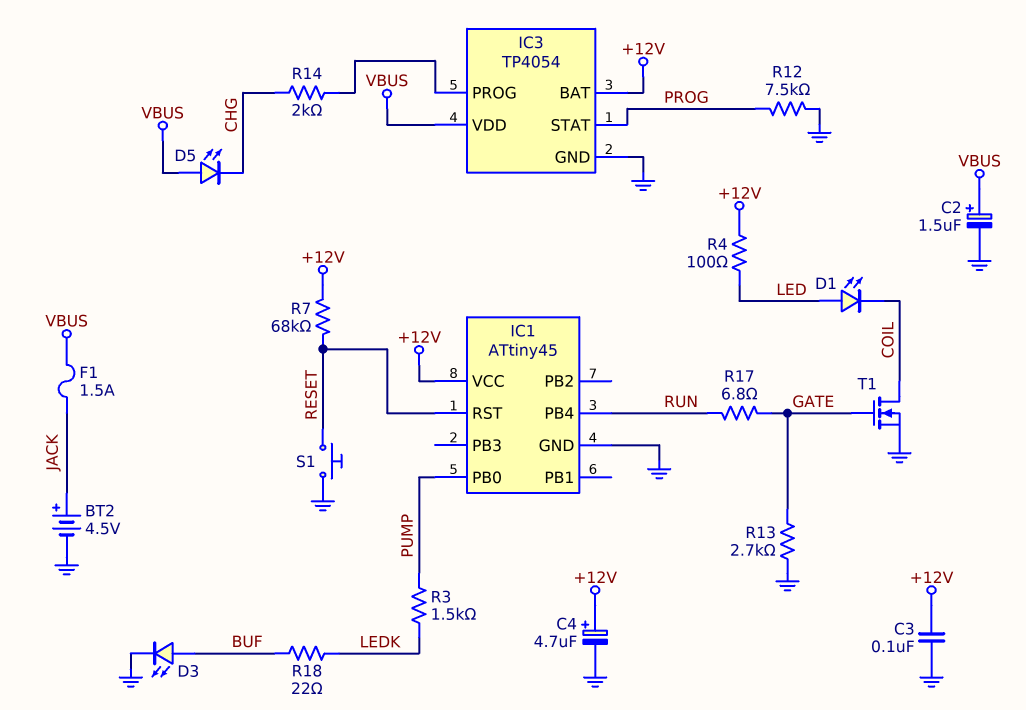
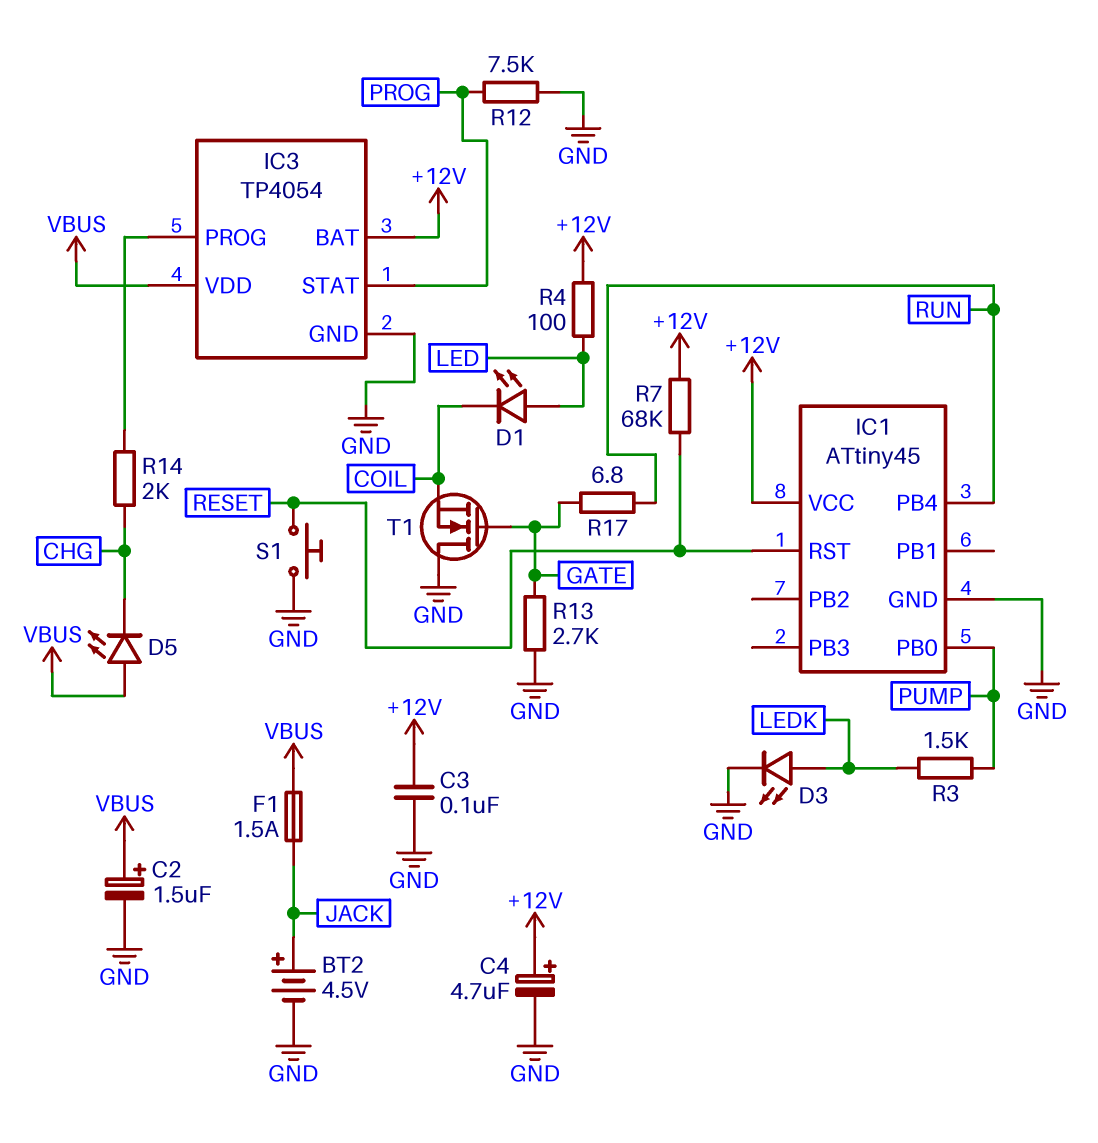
D3: LED (A BUF, K GND) -> LED (A LEDK, K GND)
R18: 22 (BUF, LEDK) -> none
T1: NMOS (G GATE, D COIL, S GND) -> NMOS (G GATE, D GND, S COIL)

